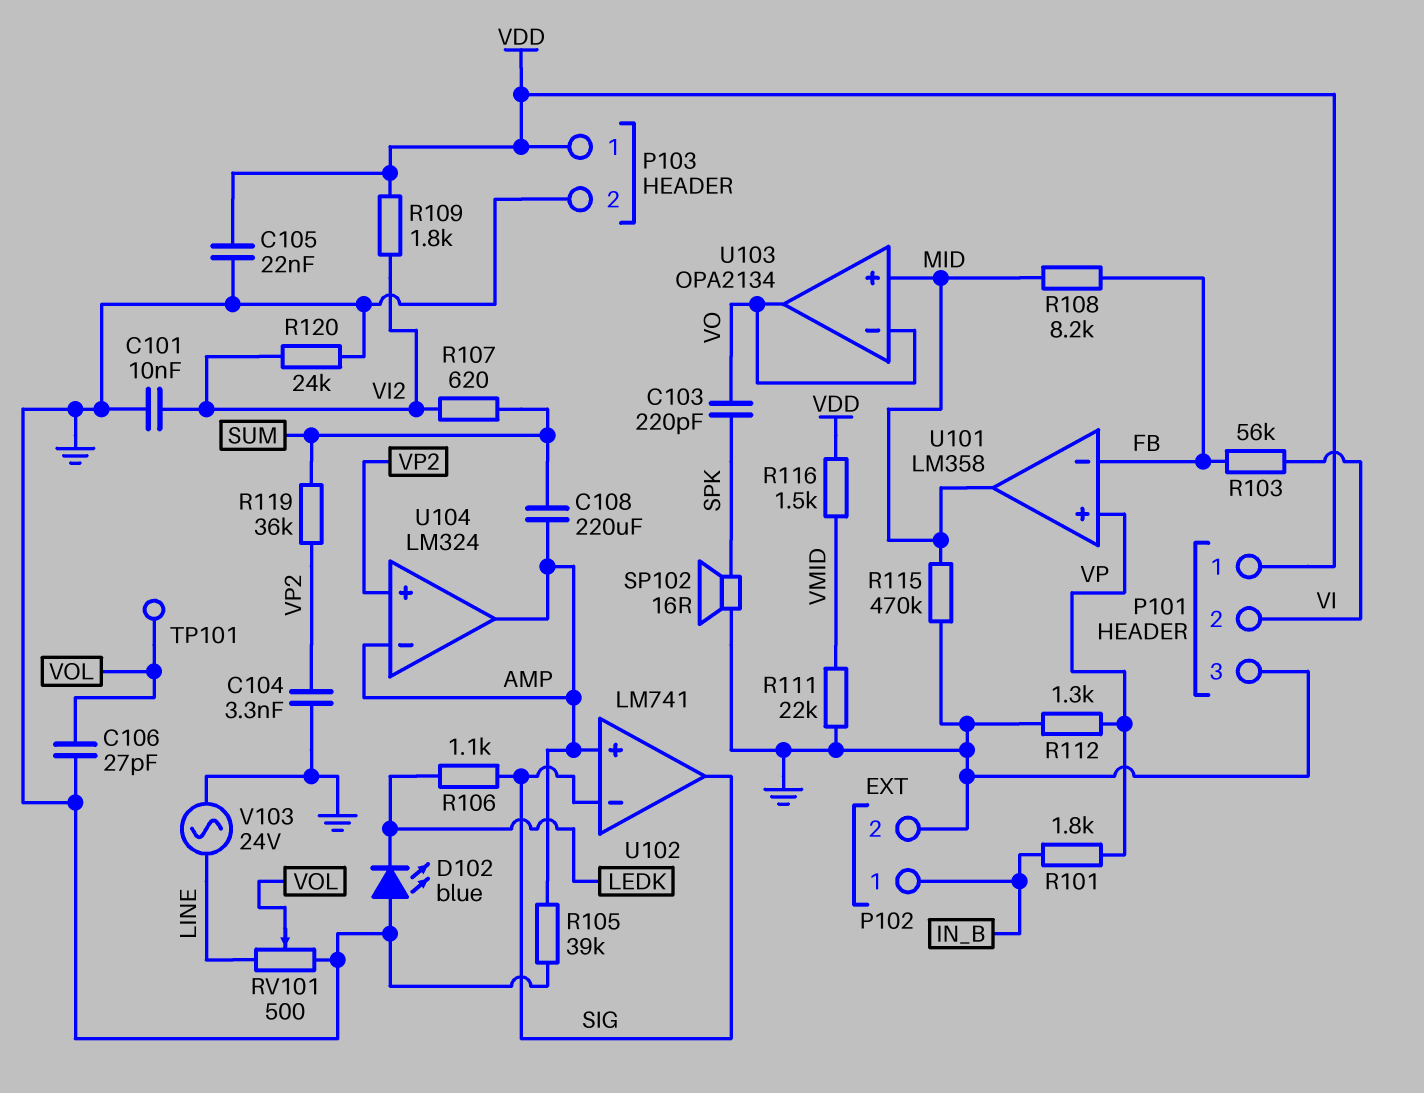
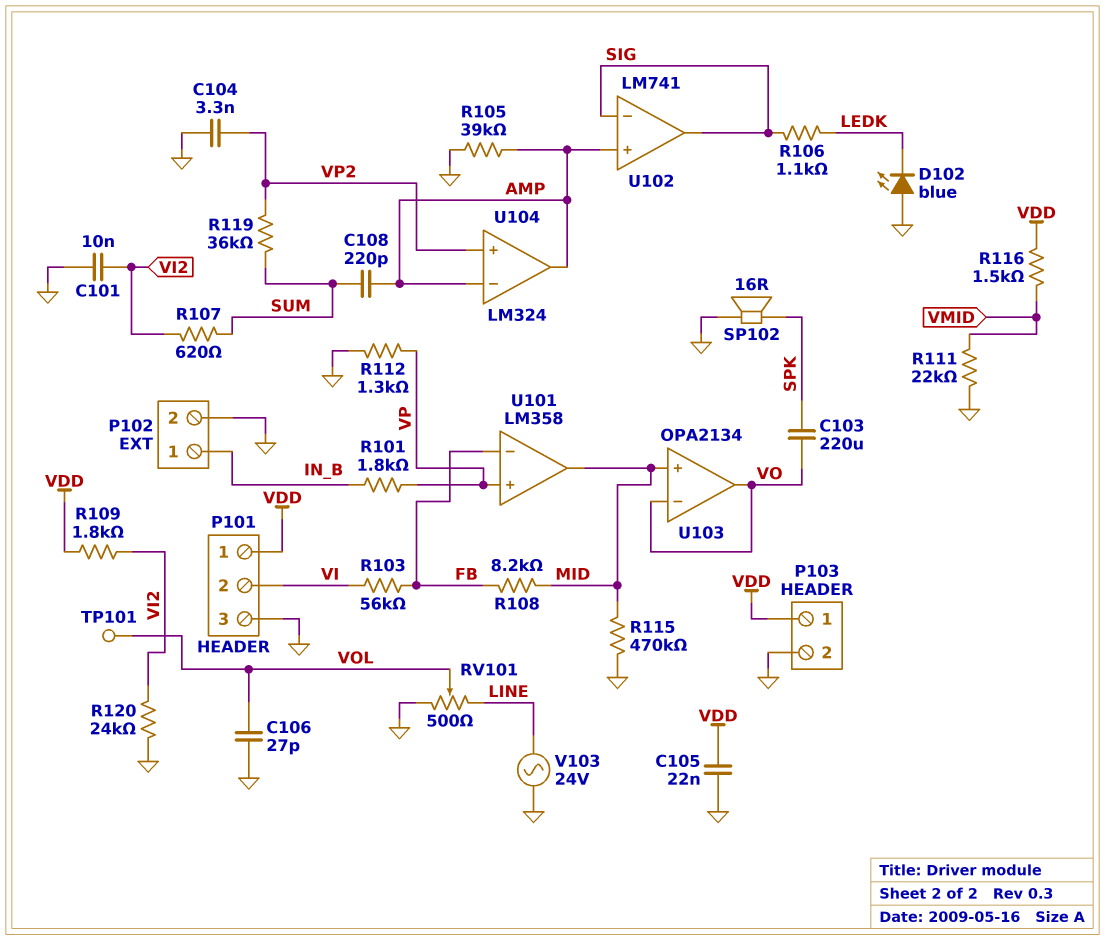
C103: 220pF (SPK, VO) -> 220uF (SPK, VO)
C108: 220uF (AMP, SUM) -> 220pF (AMP, SUM)

